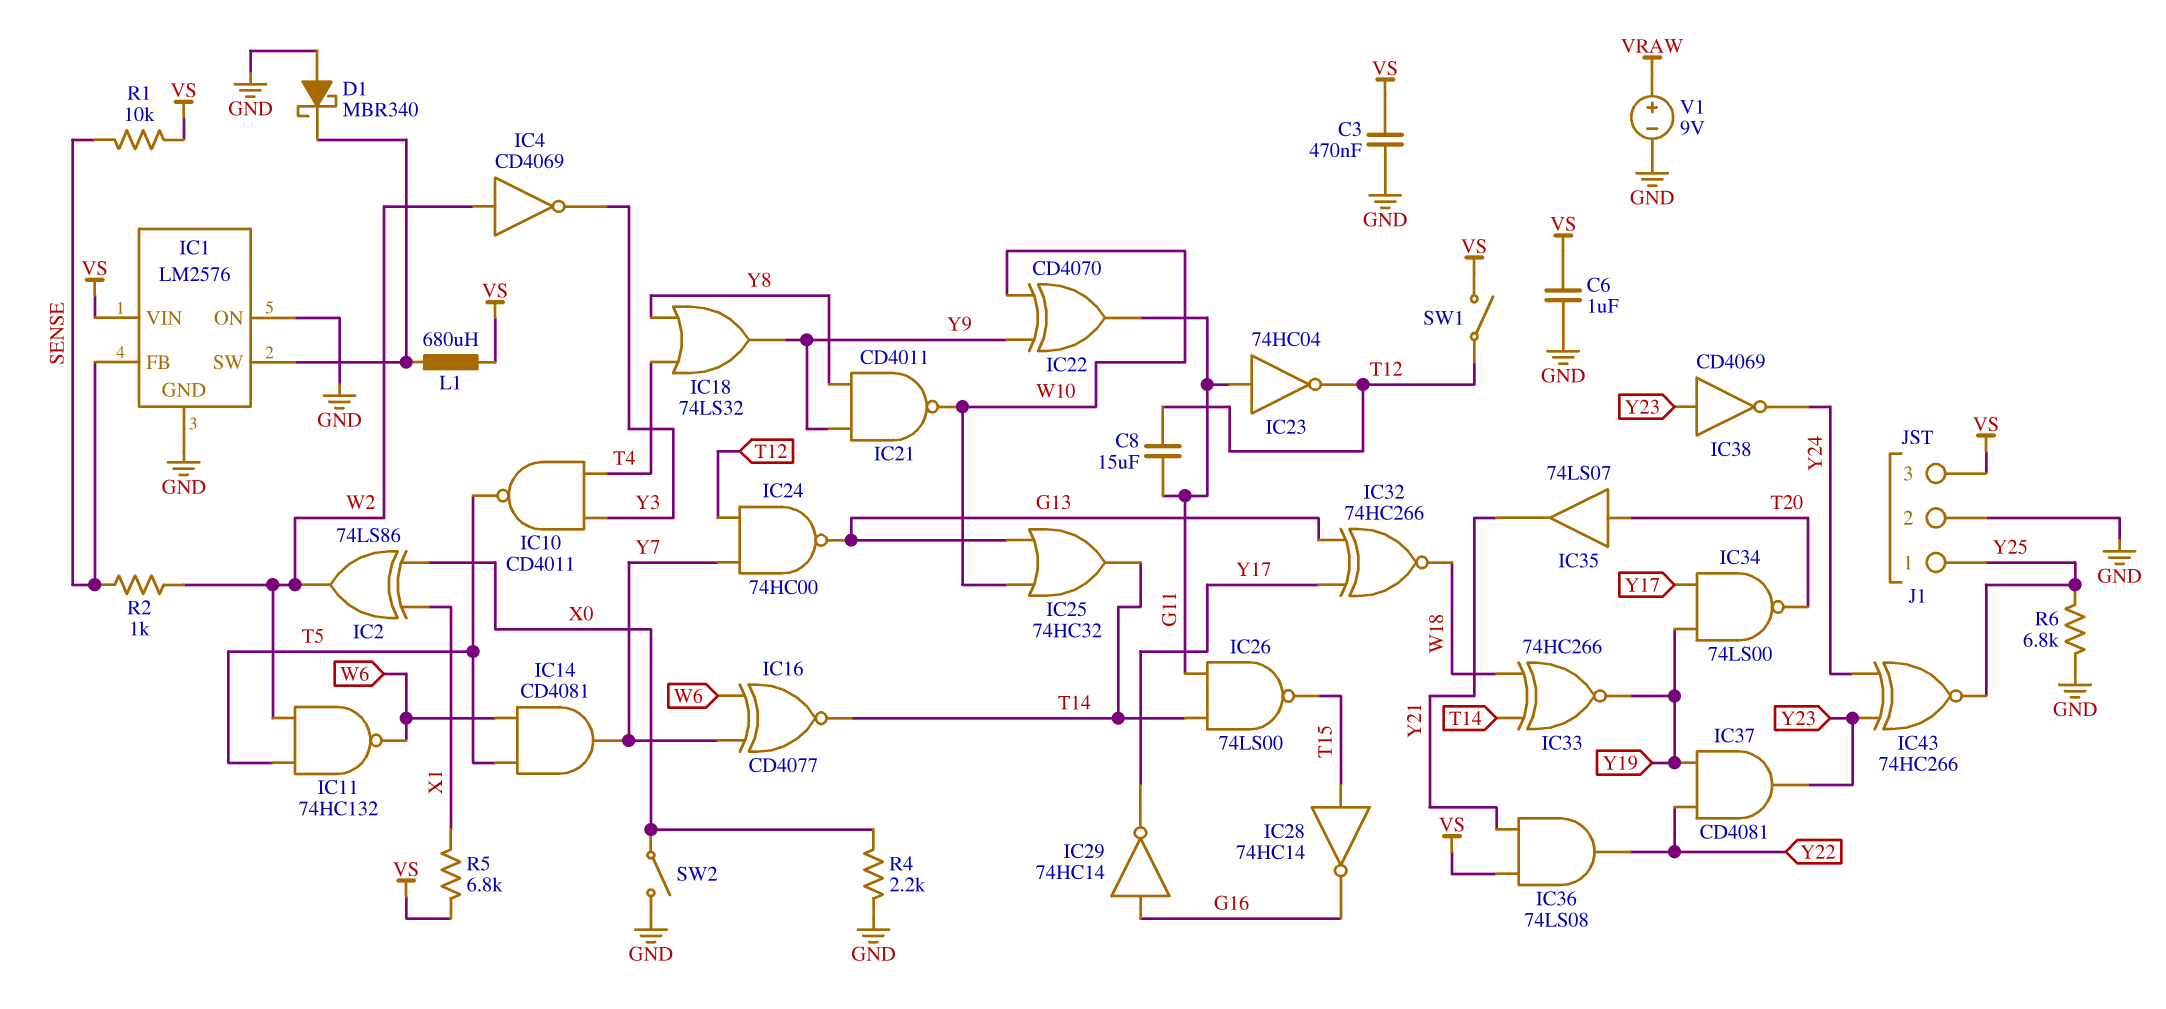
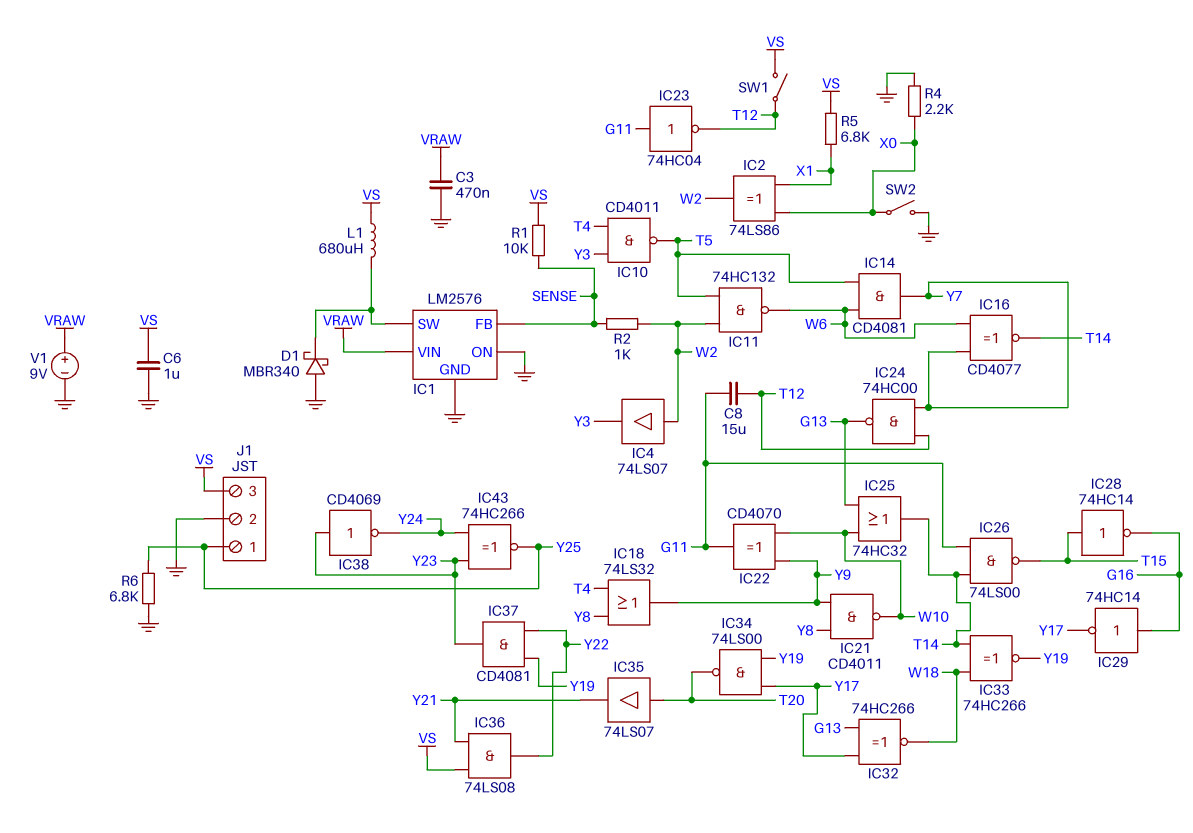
C3: 470nF (GND, VS) -> 470nF (GND, VRAW)
IC1 pin VIN: VS -> VRAW
IC4: NOT CD4069 (in W2, out Y3) -> buffer 74LS07 (in W2, out Y3)

